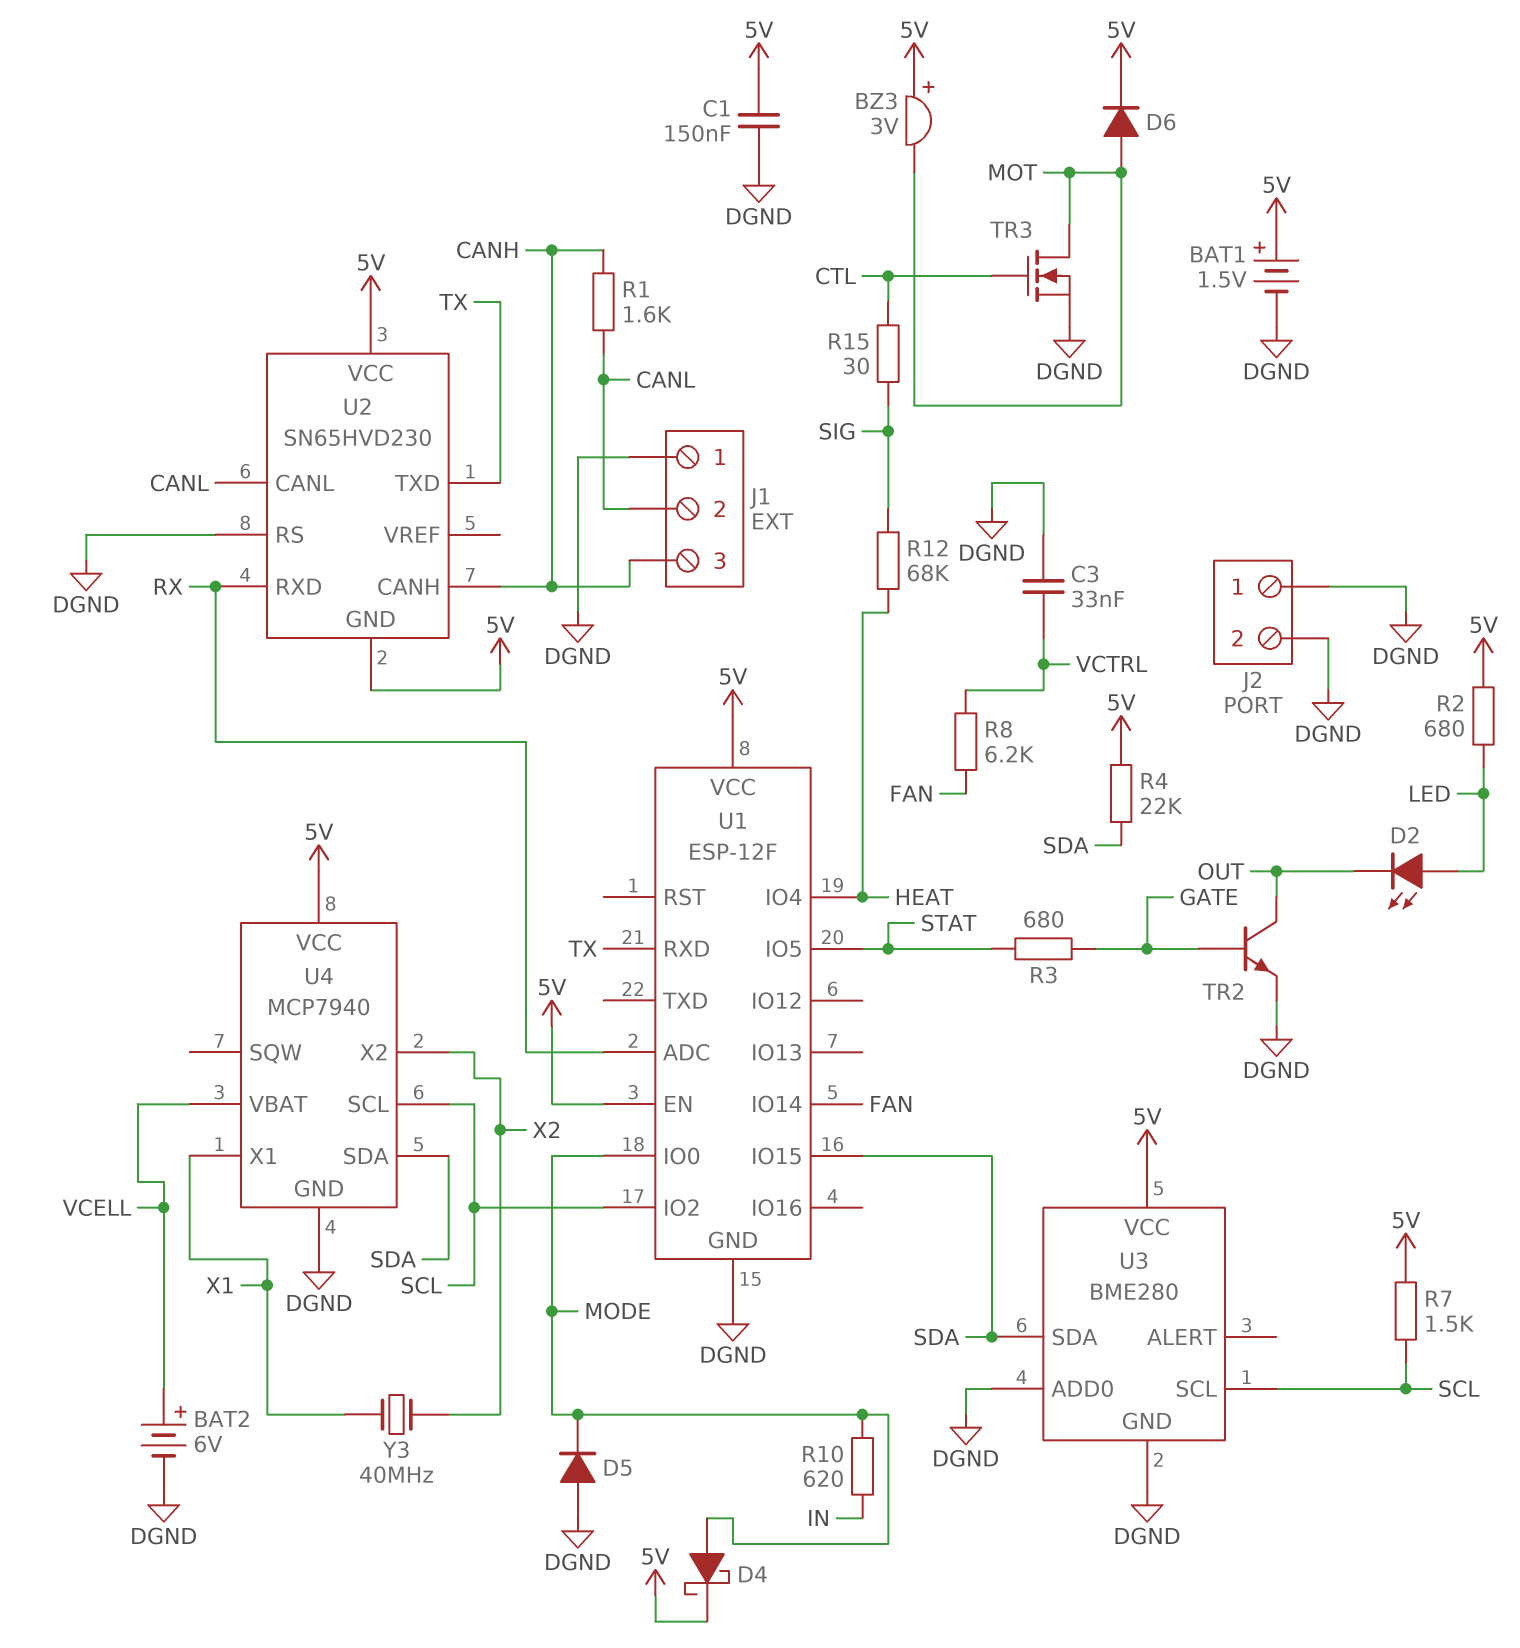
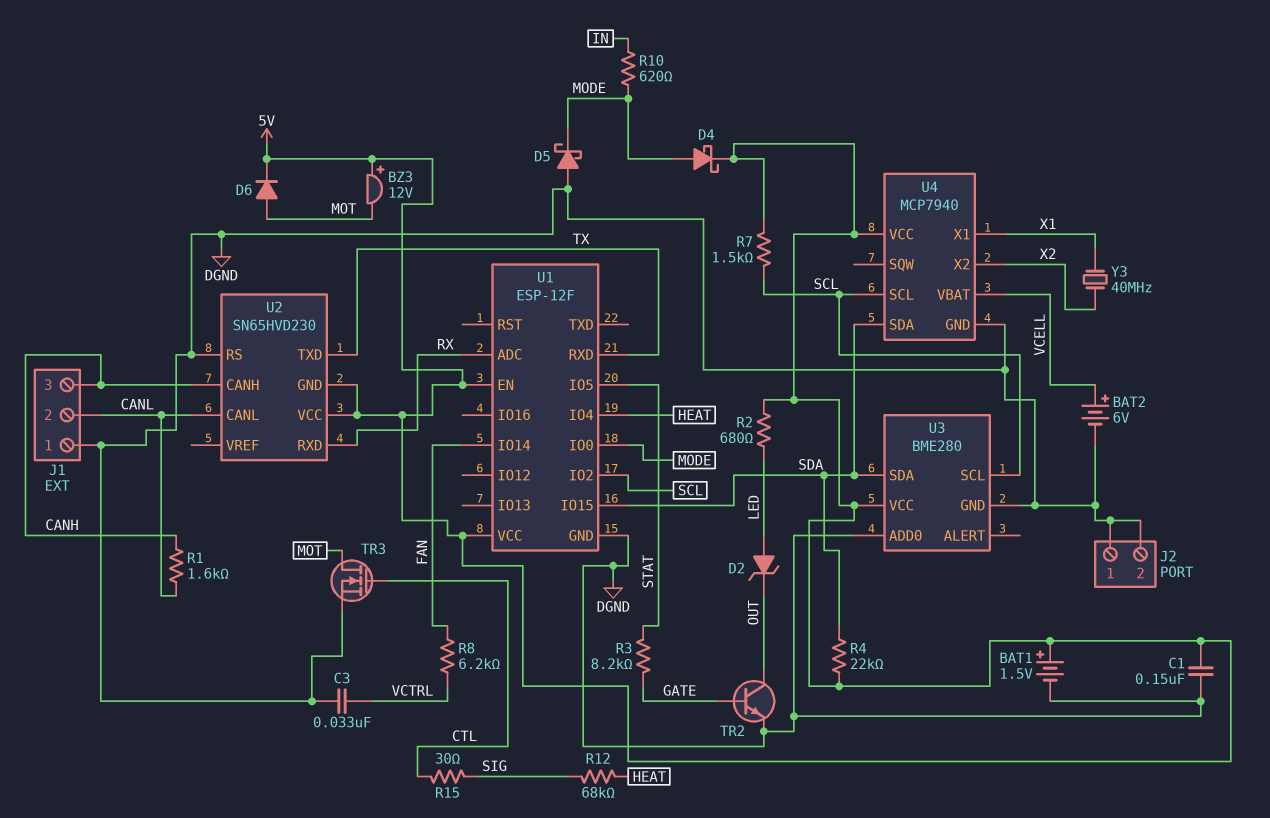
BZ3: buzzer 3V (plus 5V, minus MOT) -> buzzer 12V (plus 5V, minus MOT)
D2: LED (A LED, K OUT) -> zener (A LED, K OUT)
D5: diode (A DGND, K MODE) -> schottky (A DGND, K MODE)
R3: 680 (GATE, STAT) -> 8.2k (GATE, STAT)

